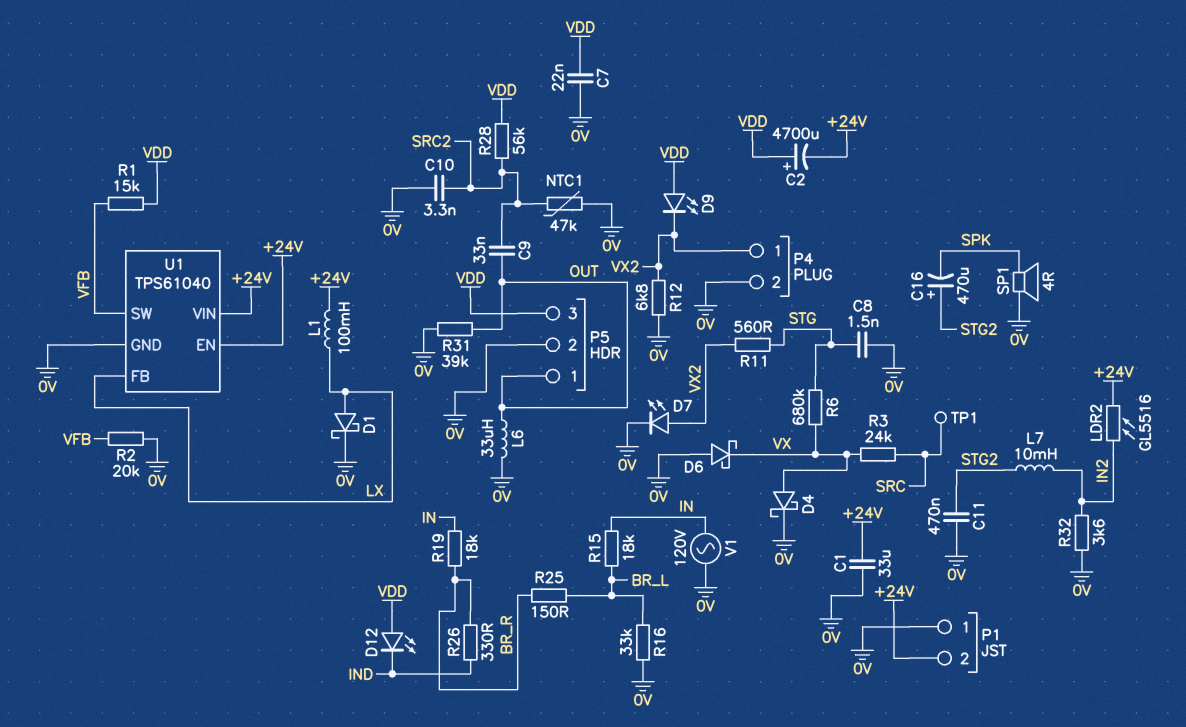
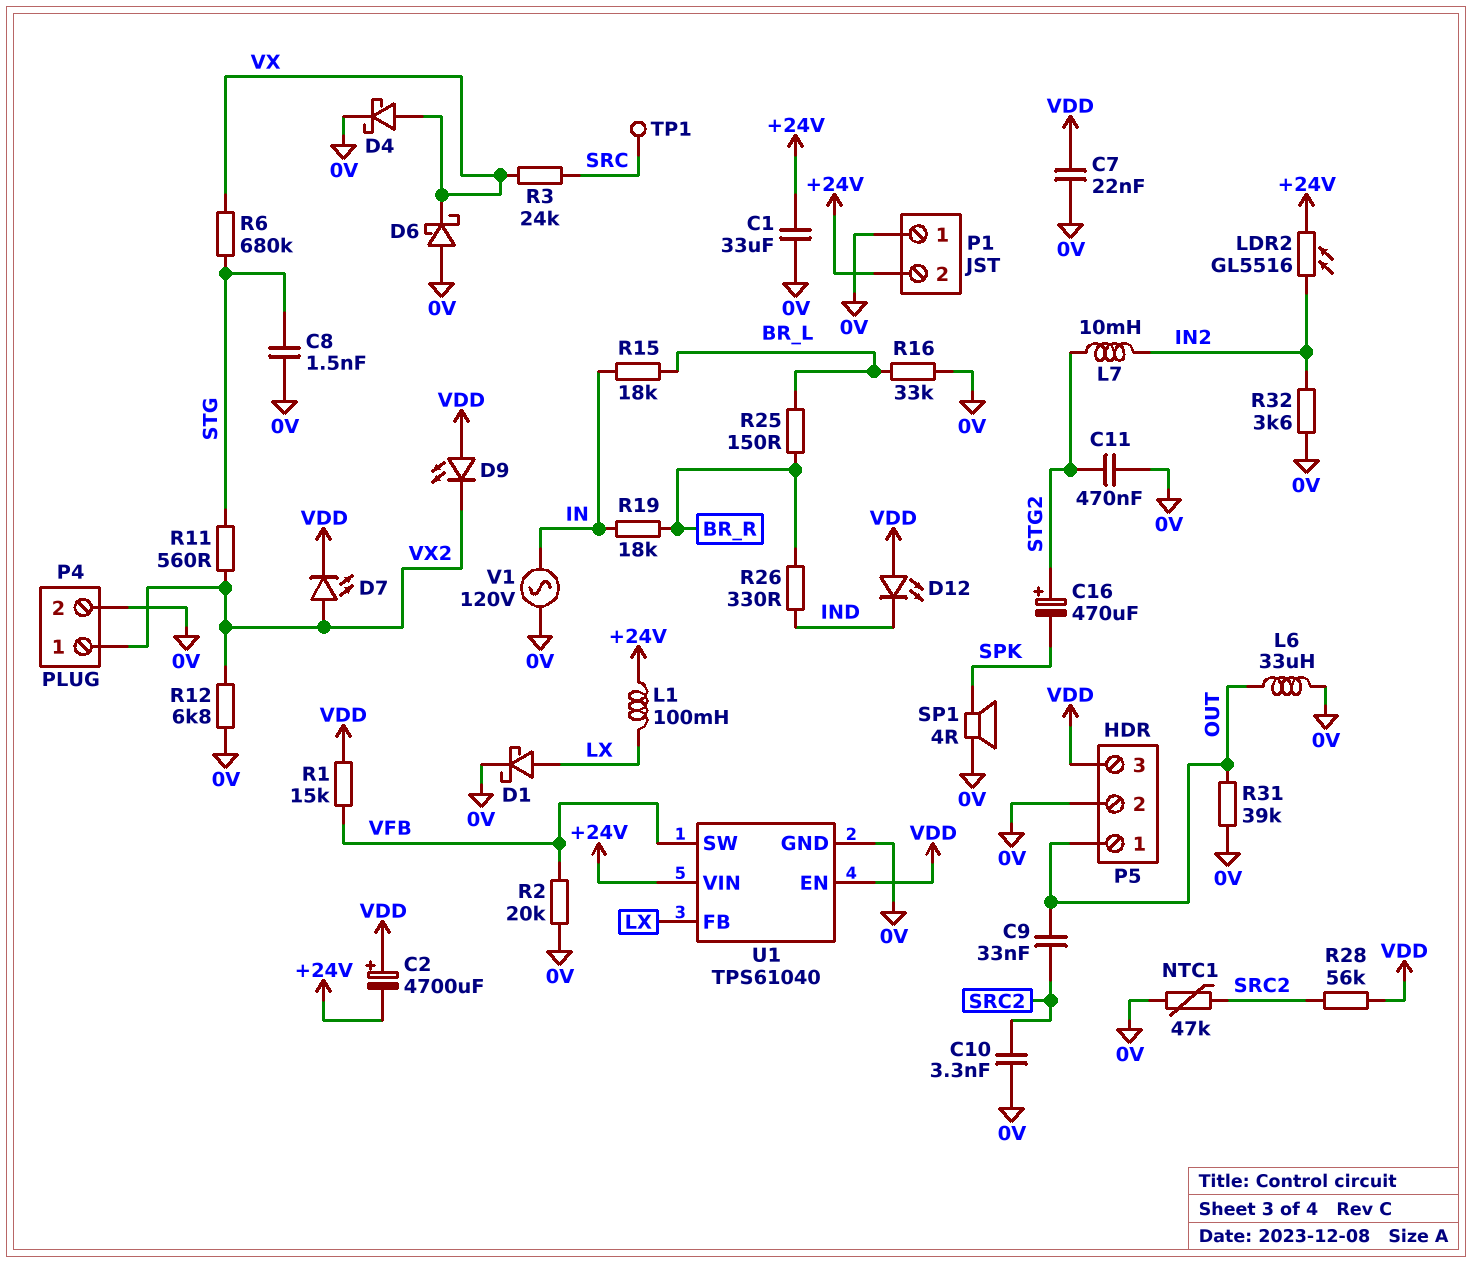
D7: LED (A VX2, K 0V) -> LED (A VX2, K VDD)
U1 pin EN: +24V -> VDD

